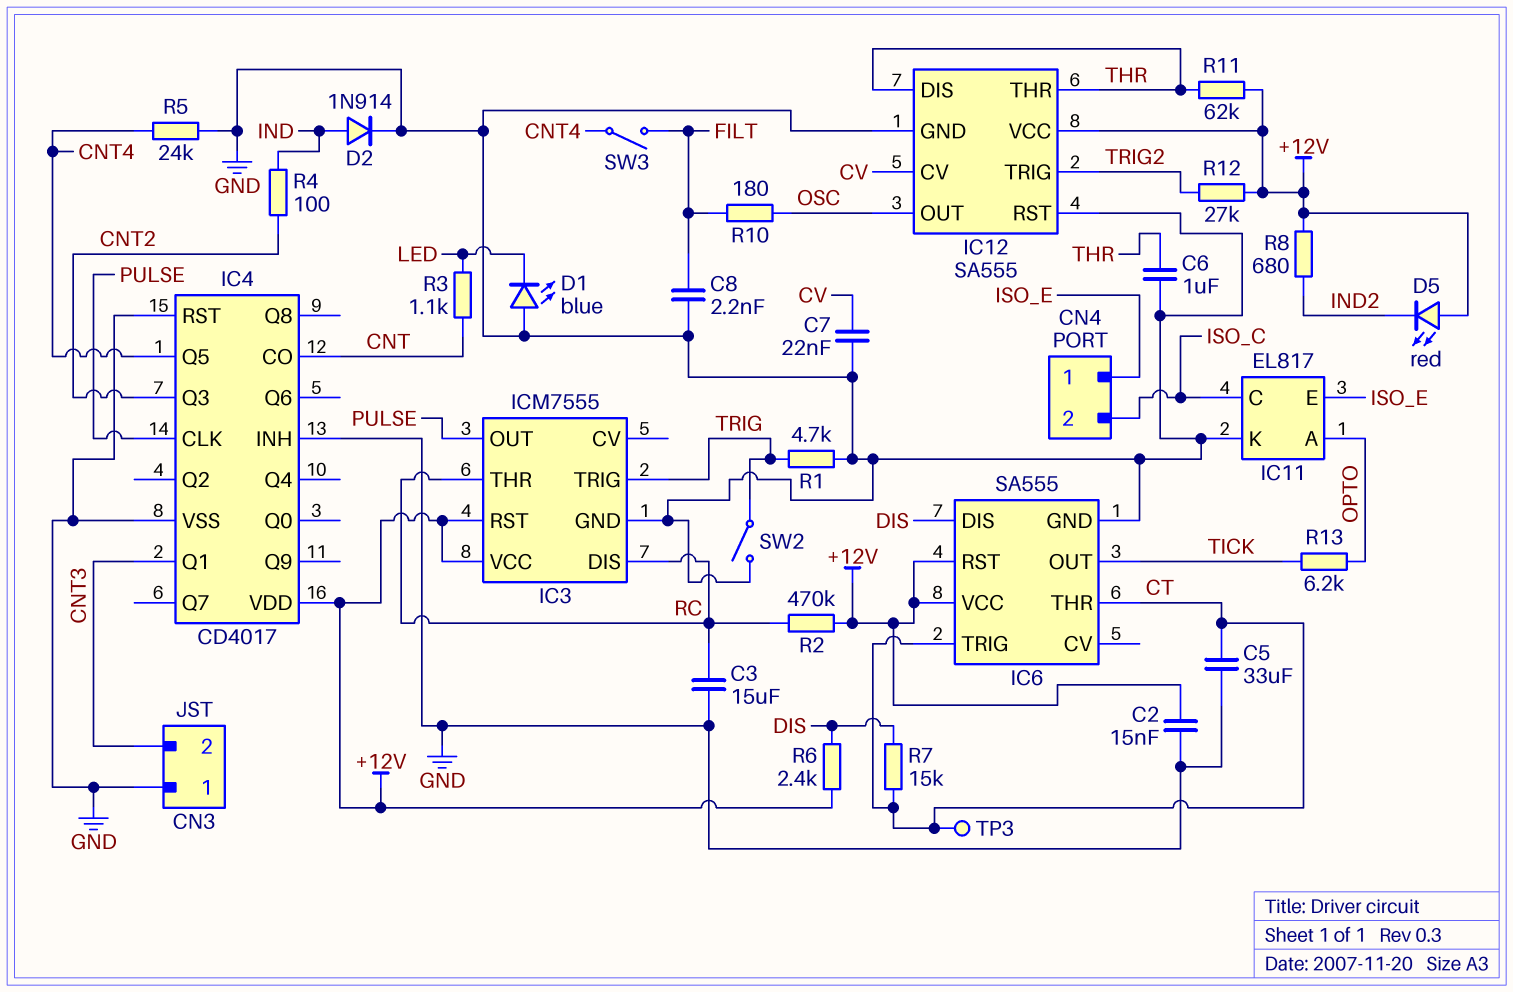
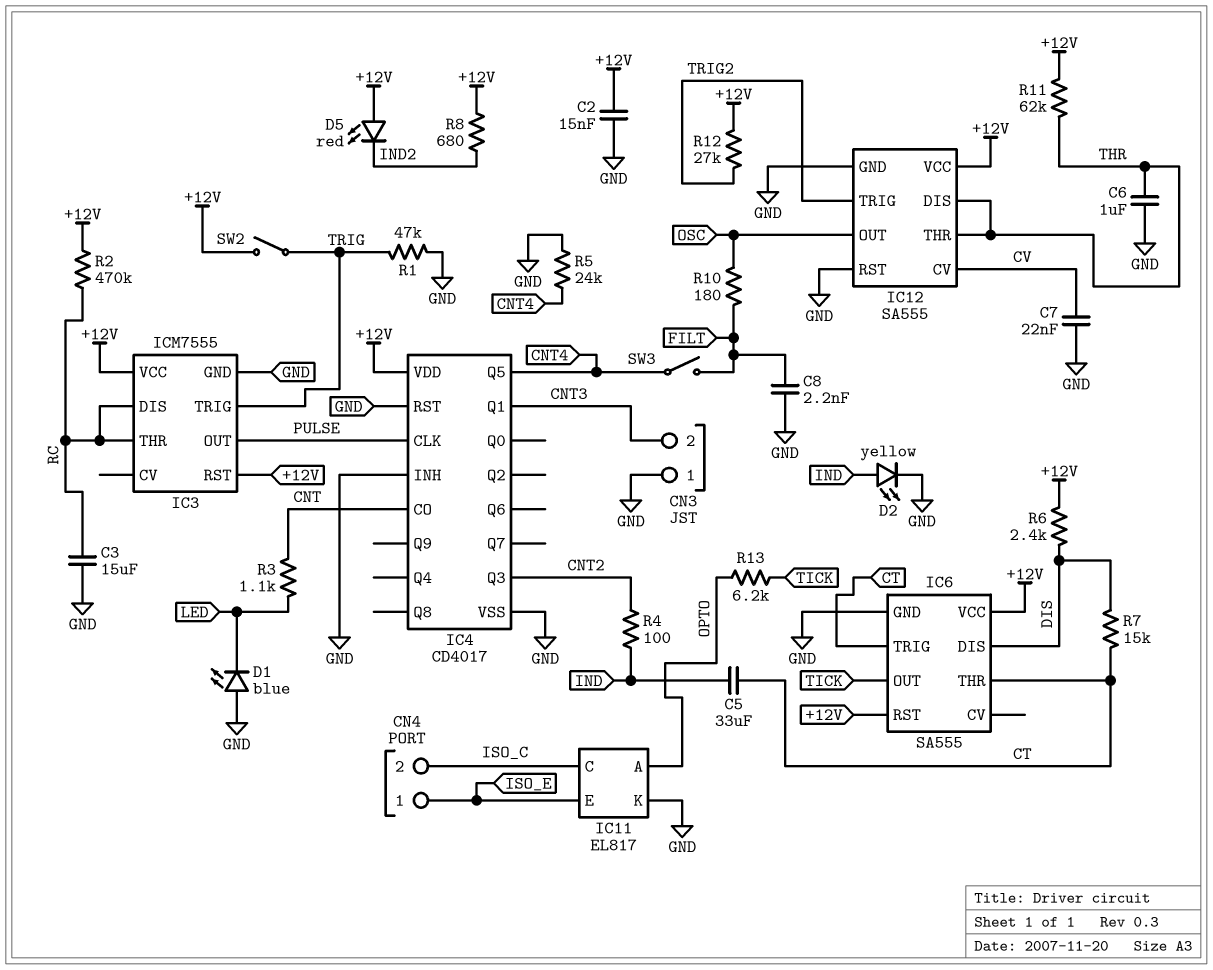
C5: 33uF (CT, GND) -> 33uF (CT, IND)
D2: diode 1N914 (A IND, K GND) -> LED yellow (A IND, K GND)
R1: 4.7k (GND, TRIG) -> 47k (GND, TRIG)
SW2: switch (GND, TRIG) -> switch (+12V, TRIG)
TP3: test point (CT) -> none

